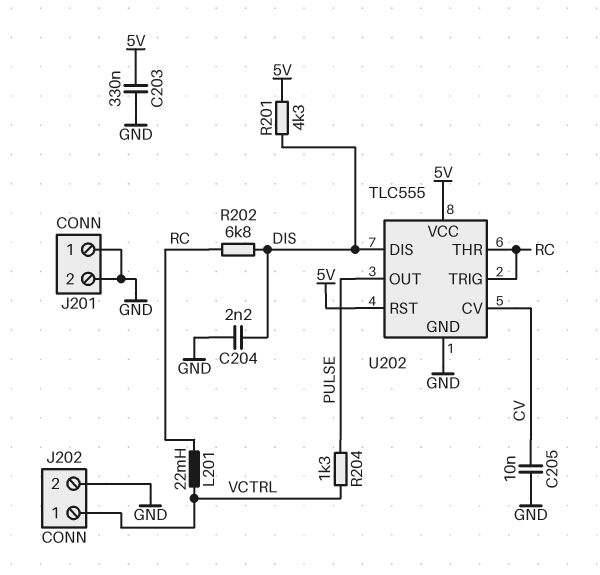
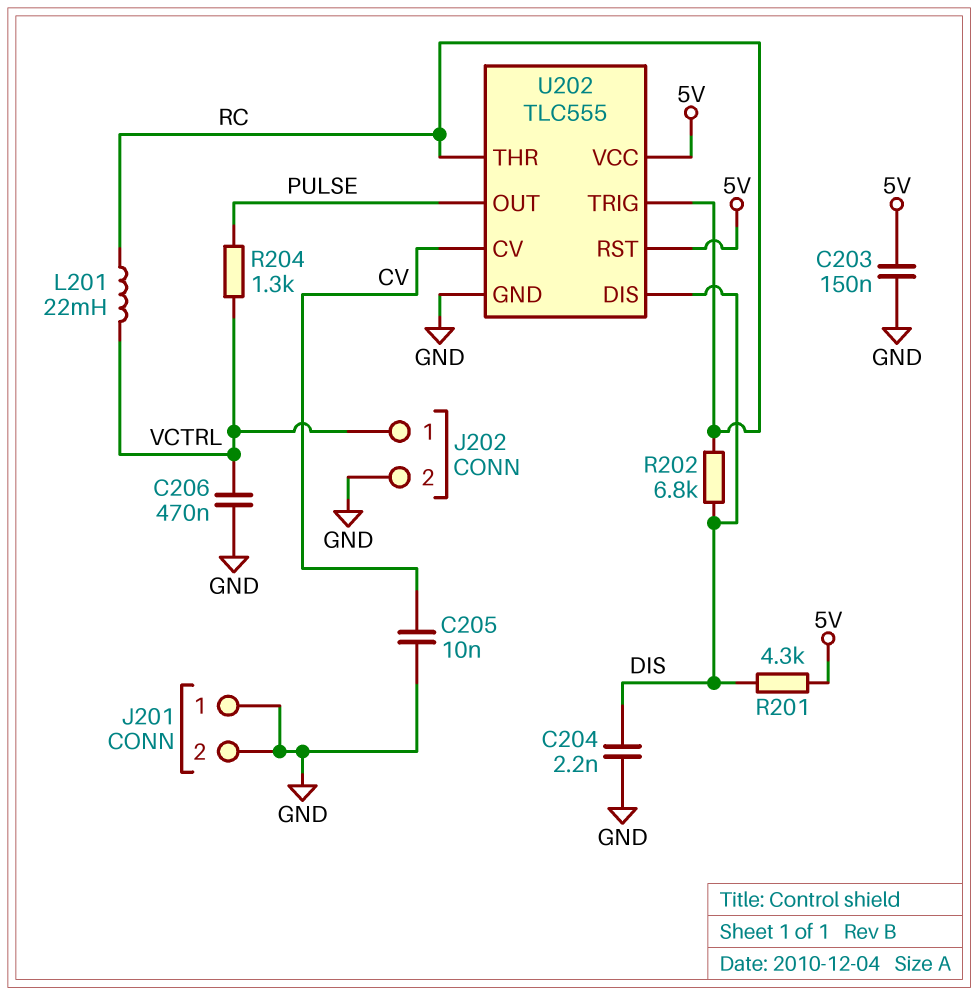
C203: 330nF (5V, GND) -> 150nF (5V, GND)
C206: none -> 470nF (GND, VCTRL)

